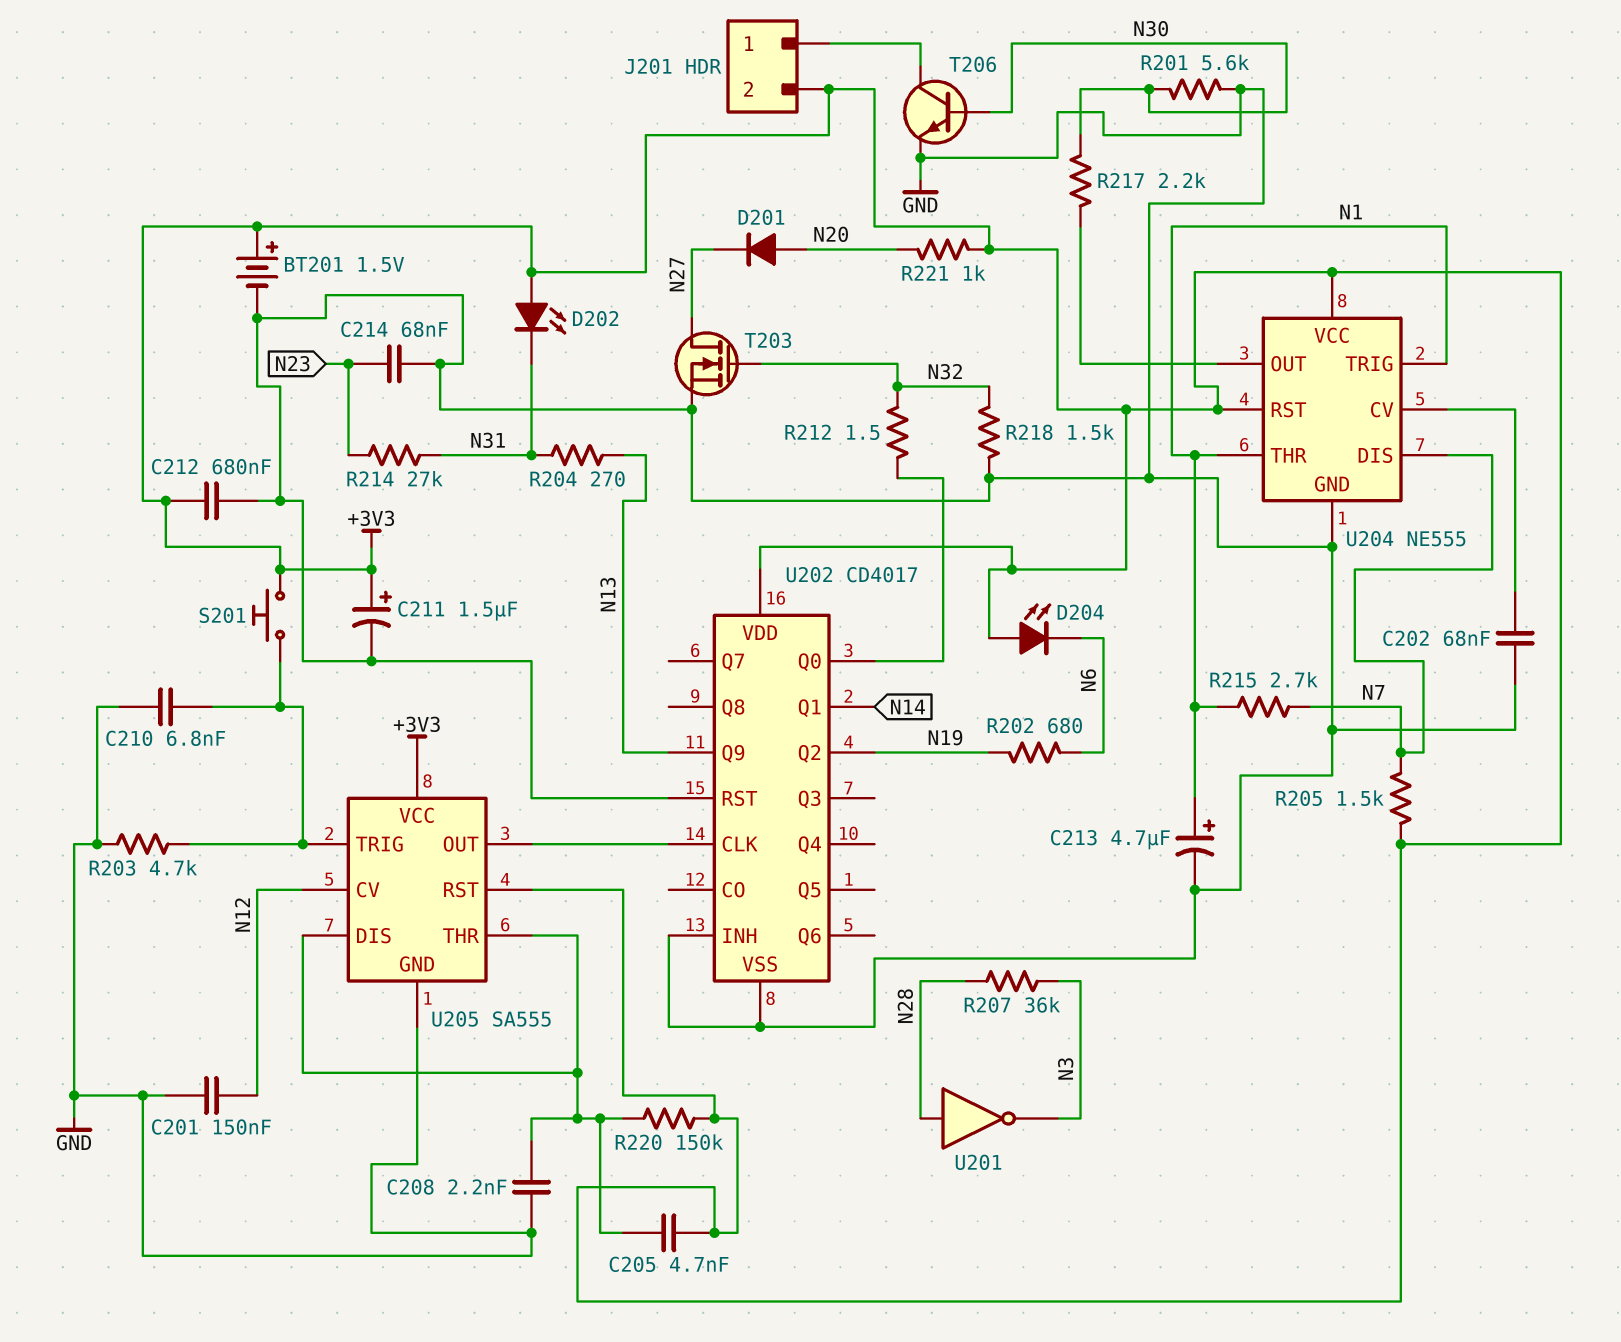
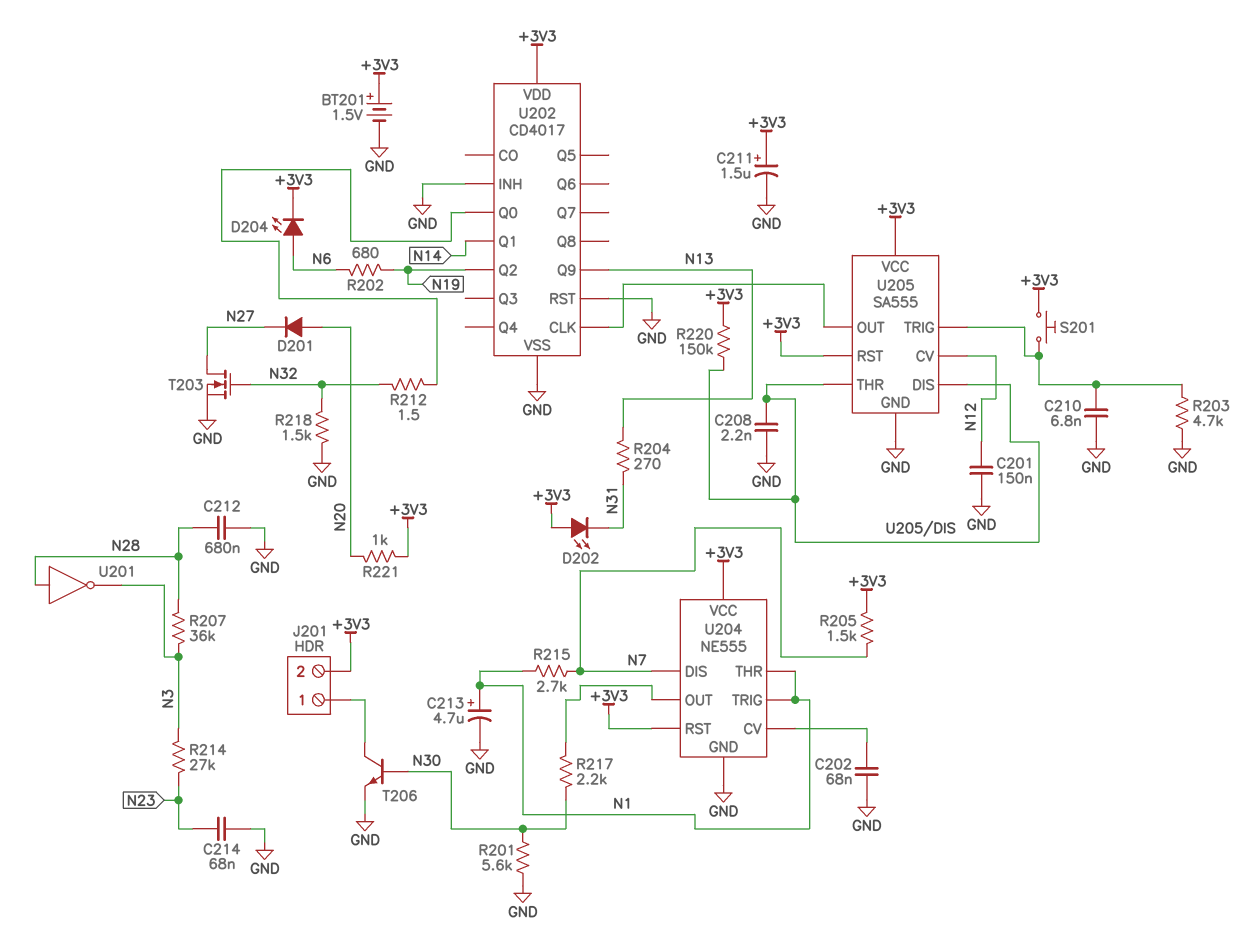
C205: 4.7nF (+3V3, U205/DIS) -> none
C212: 680nF (+3V3, GND) -> 680nF (GND, N28)
D204: LED (A +3V3, K N6) -> LED (A N6, K +3V3)
R214: 27k (N23, N31) -> 27k (N3, N23)

